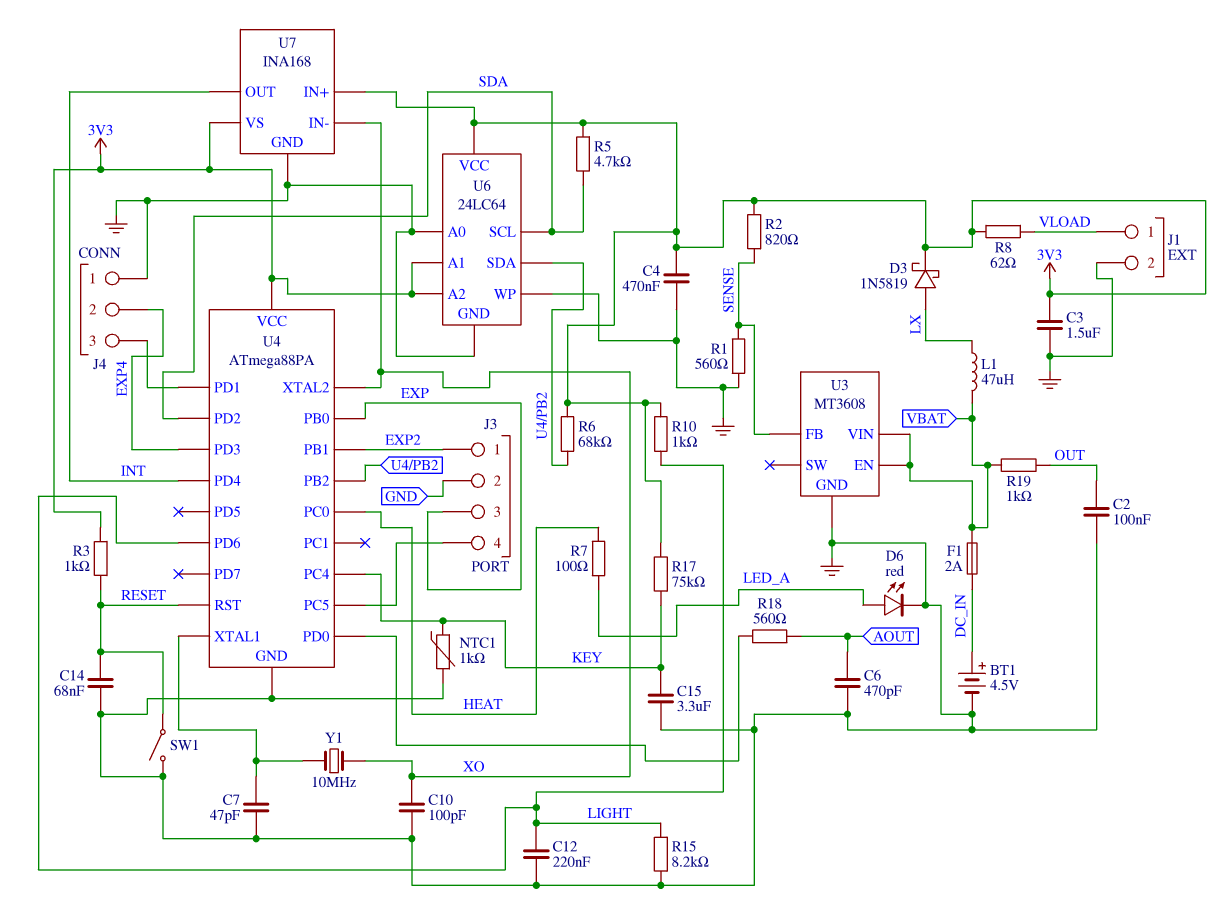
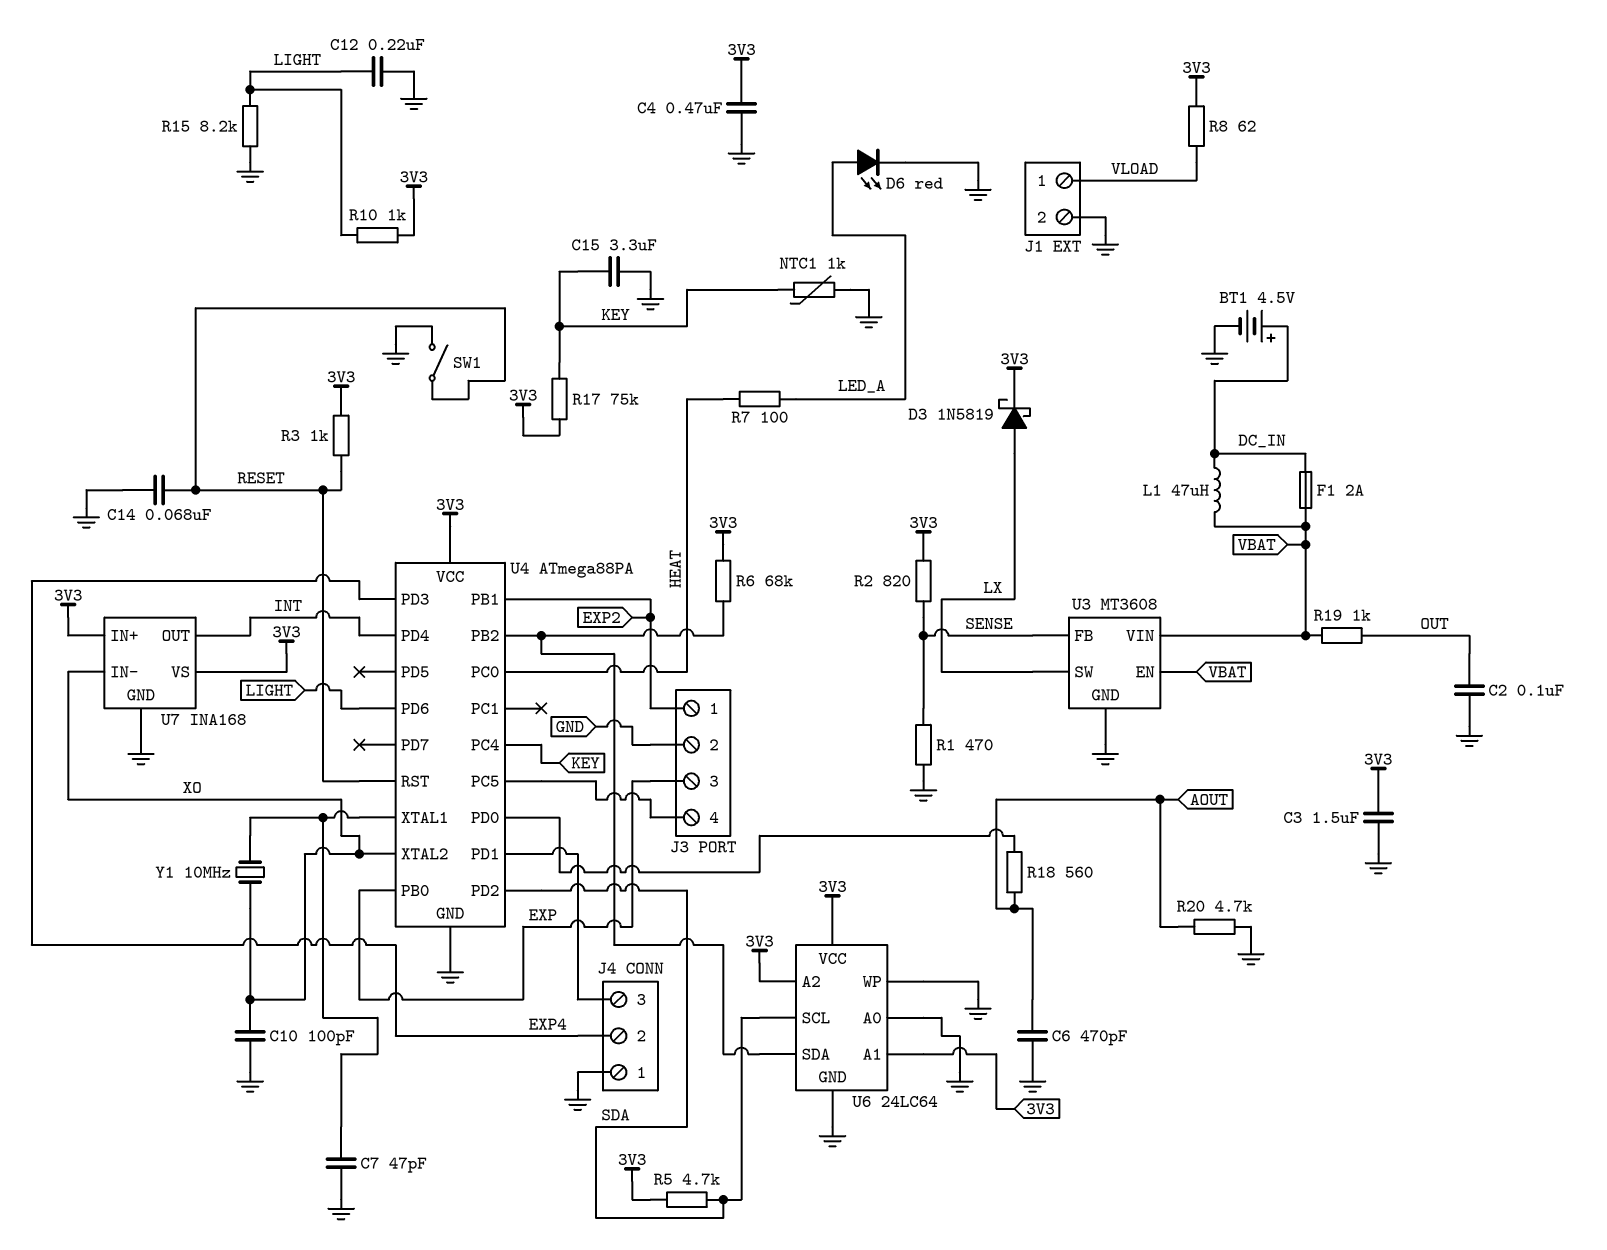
L1: 47uH (LX, VBAT) -> 47uH (DC_IN, VBAT)
R1: 560 (GND, SENSE) -> 470 (GND, SENSE)
R20: none -> 4.7k (AOUT, GND)
U3 pin SW: none -> LX

